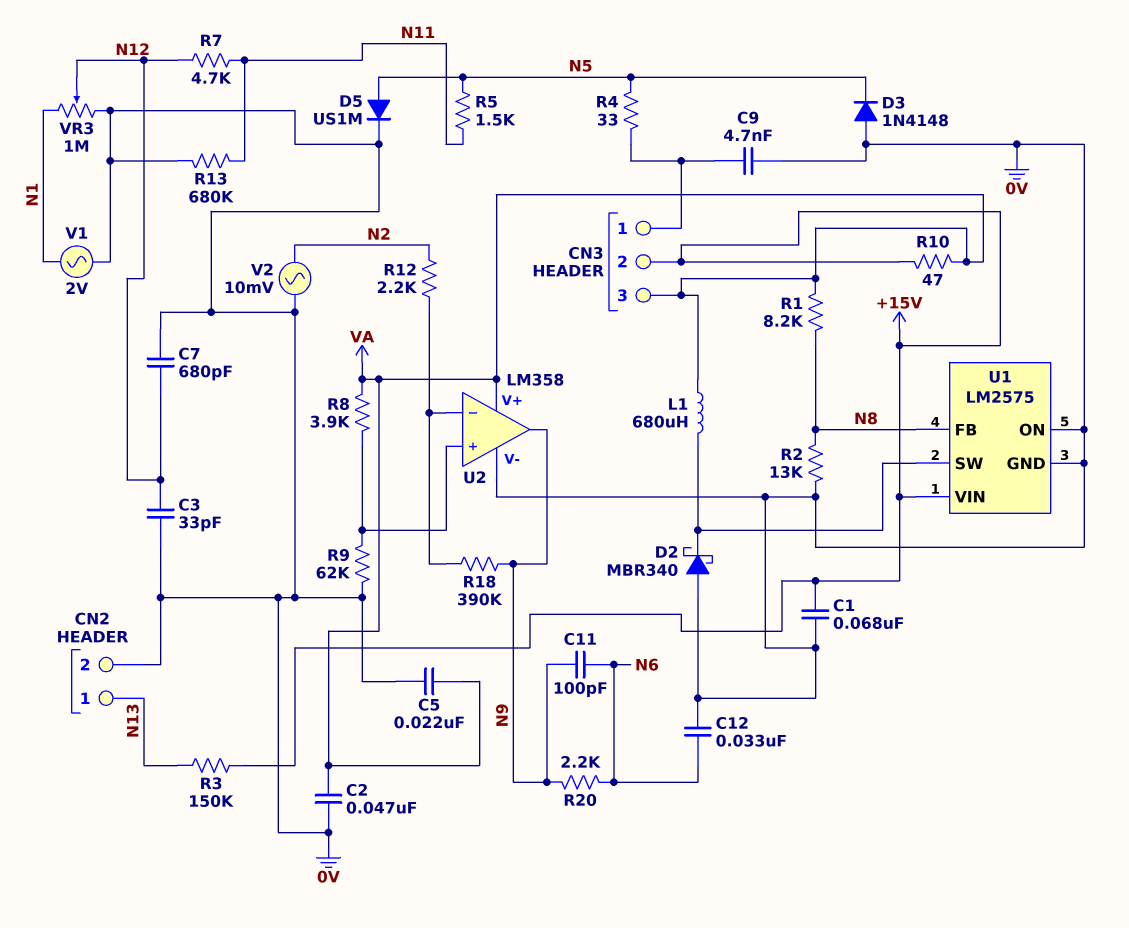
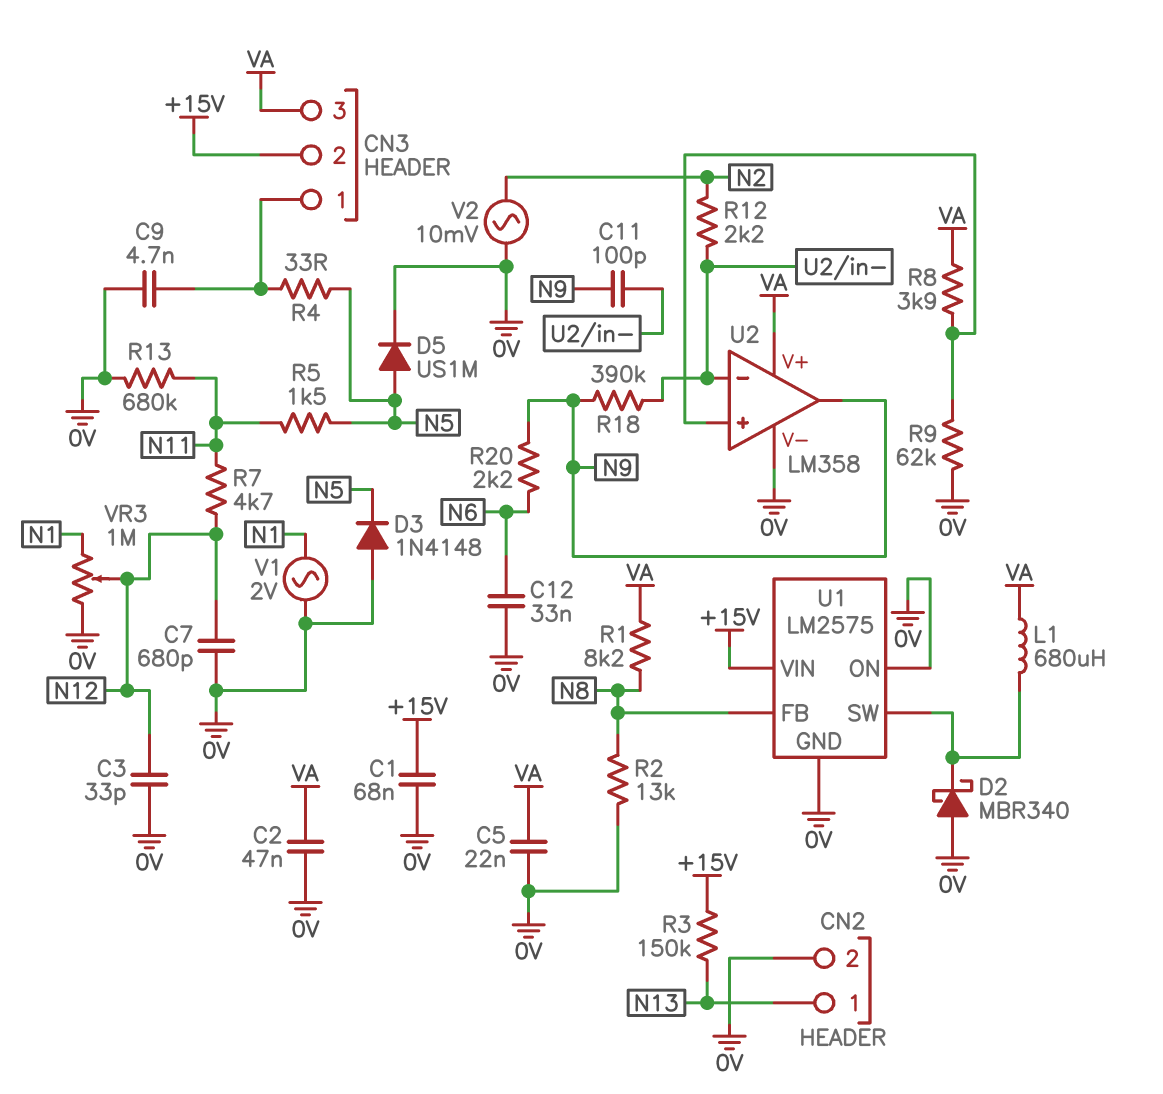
C11: 100pF (N6, N9) -> 100pF (N9, U2/in-)
R10: 47 (+15V, VA) -> none

